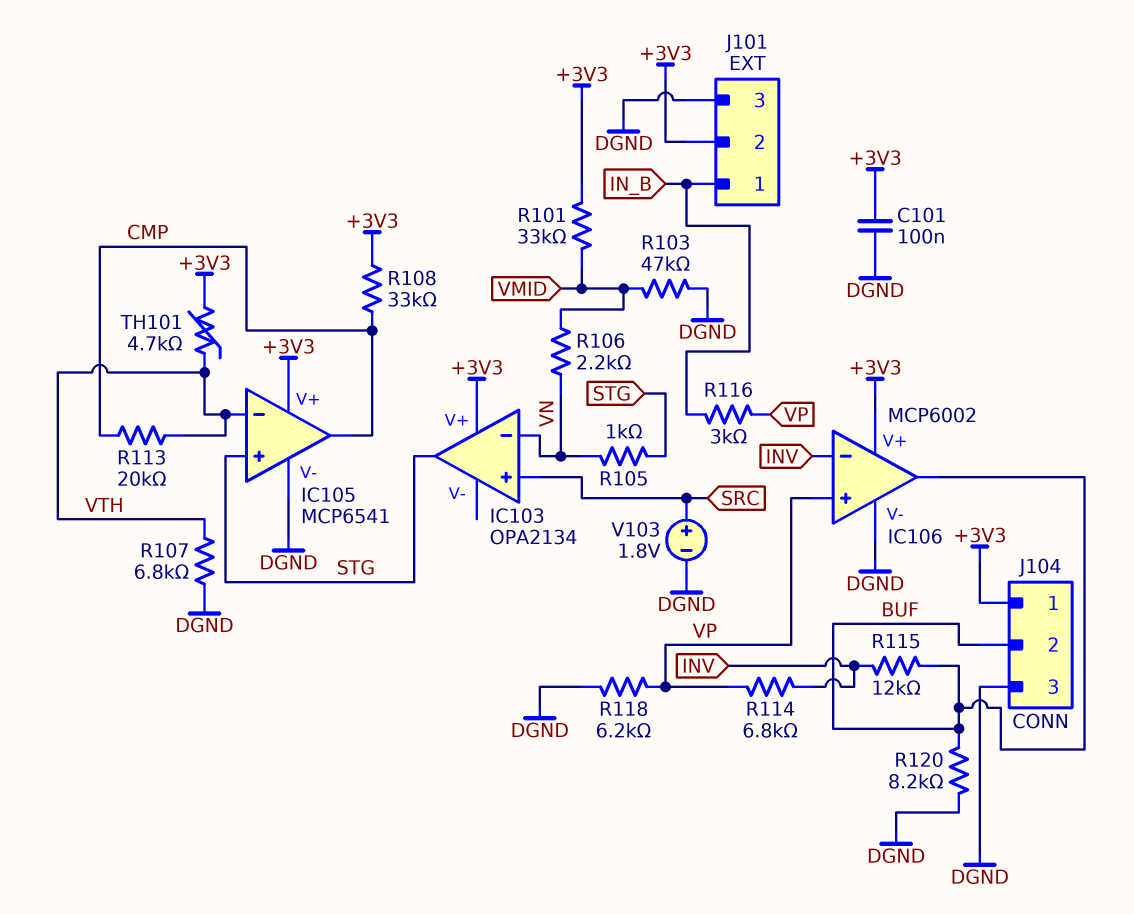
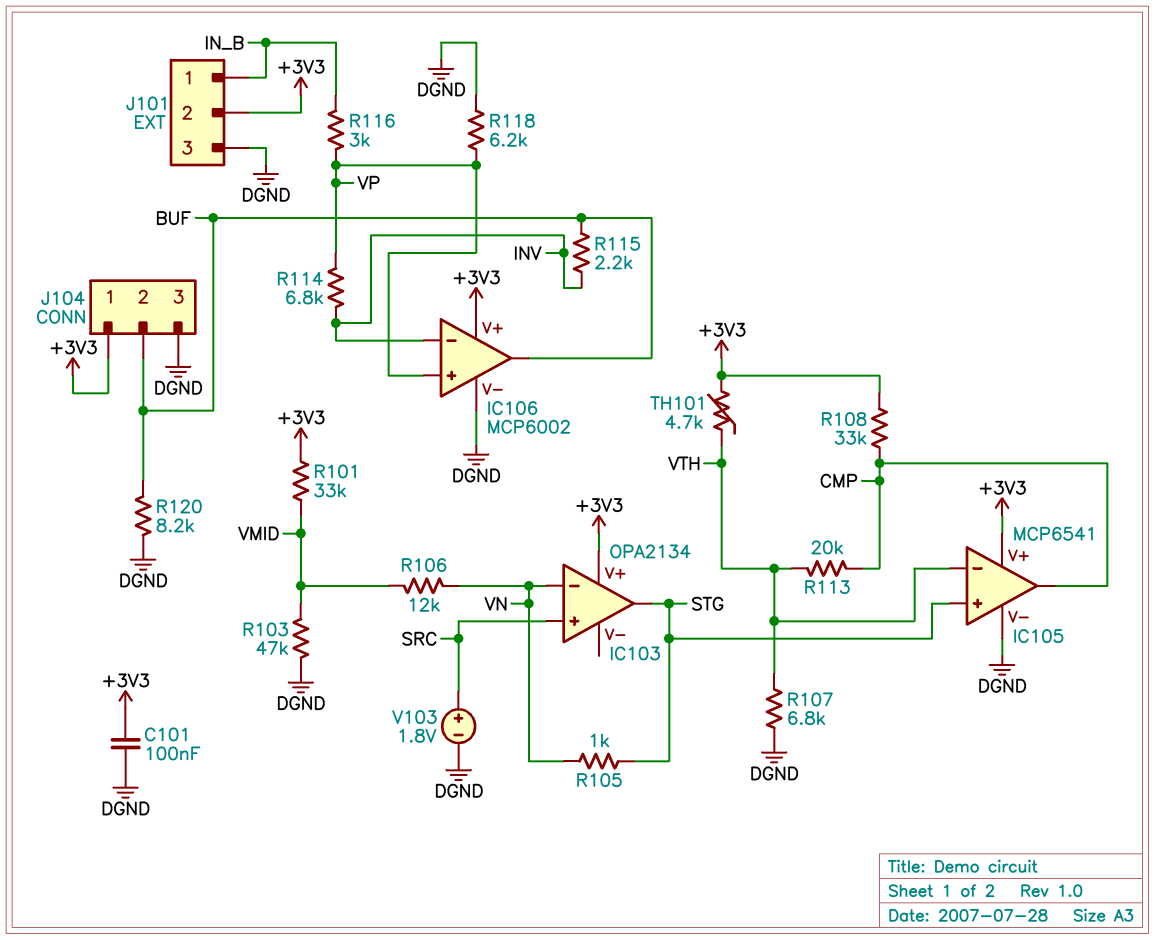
R106: 2.2k (VMID, VN) -> 12k (VMID, VN)
R115: 12k (BUF, INV) -> 2.2k (BUF, INV)

